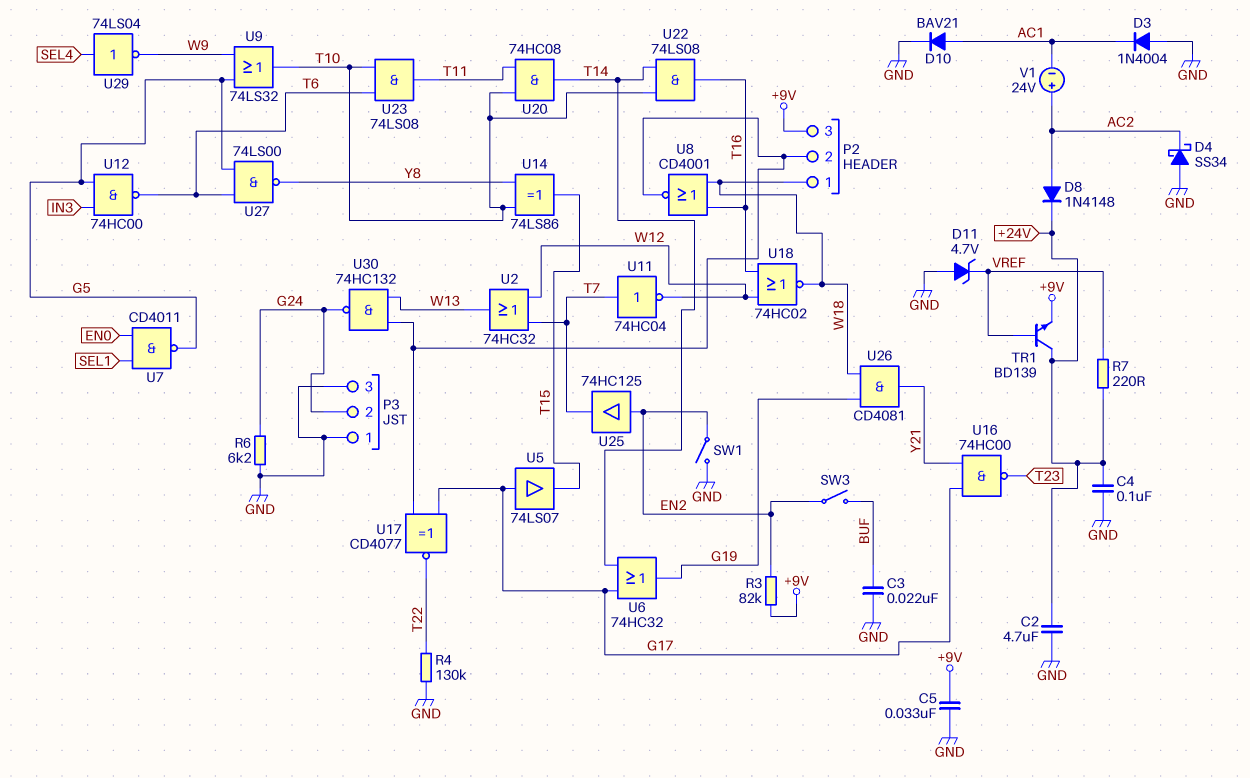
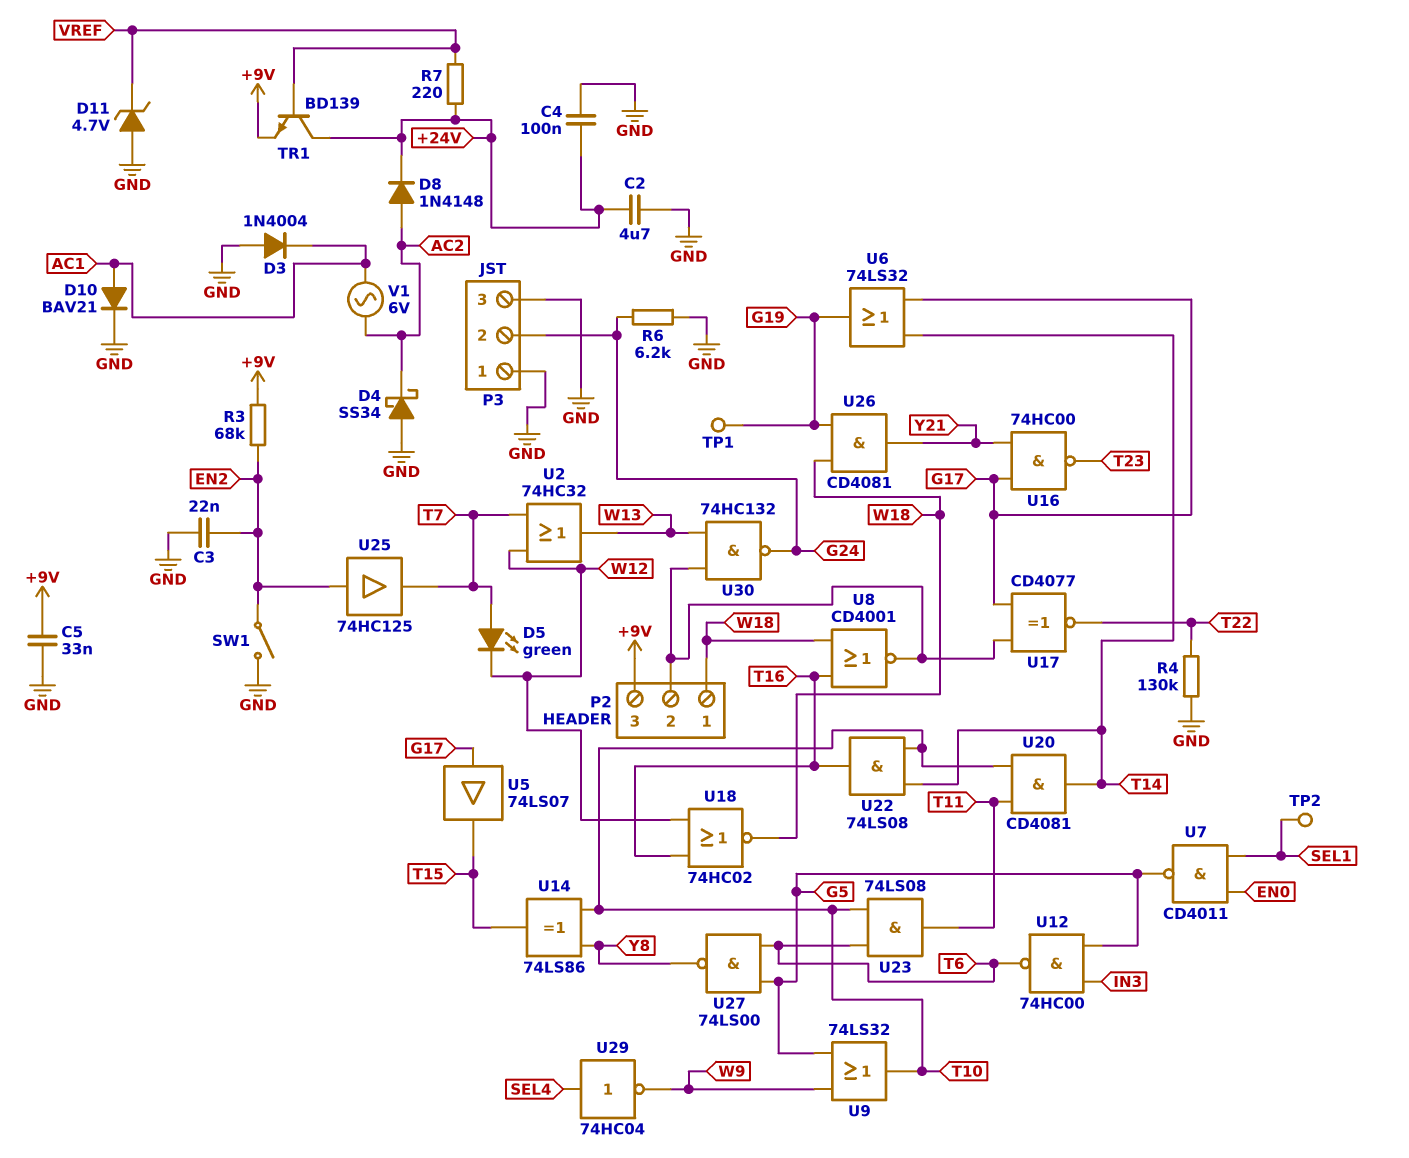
C3: 22nF (BUF, GND) -> 22nF (EN2, GND)
D5: none -> LED green (A T7, K W12)
R3: 82k (+9V, EN2) -> 68k (+9V, EN2)
SW3: switch (BUF, EN2) -> none
TP1: none -> test point (G19)
TP2: none -> test point (SEL1)
U6: OR 74HC32 (in G17, in T14, out G19) -> OR 74LS32 (in G17, in T14, out G19)
U11: NOT 74HC04 (in T7, out W12) -> none
U20: AND 74HC08 (in T10, in T11, out T14) -> AND CD4081 (in T10, in T11, out T14)
U29: NOT 74LS04 (in SEL4, out W9) -> NOT 74HC04 (in SEL4, out W9)
V1: 24V (plus AC2, minus AC1) -> AC 6V (AC1, AC2)

